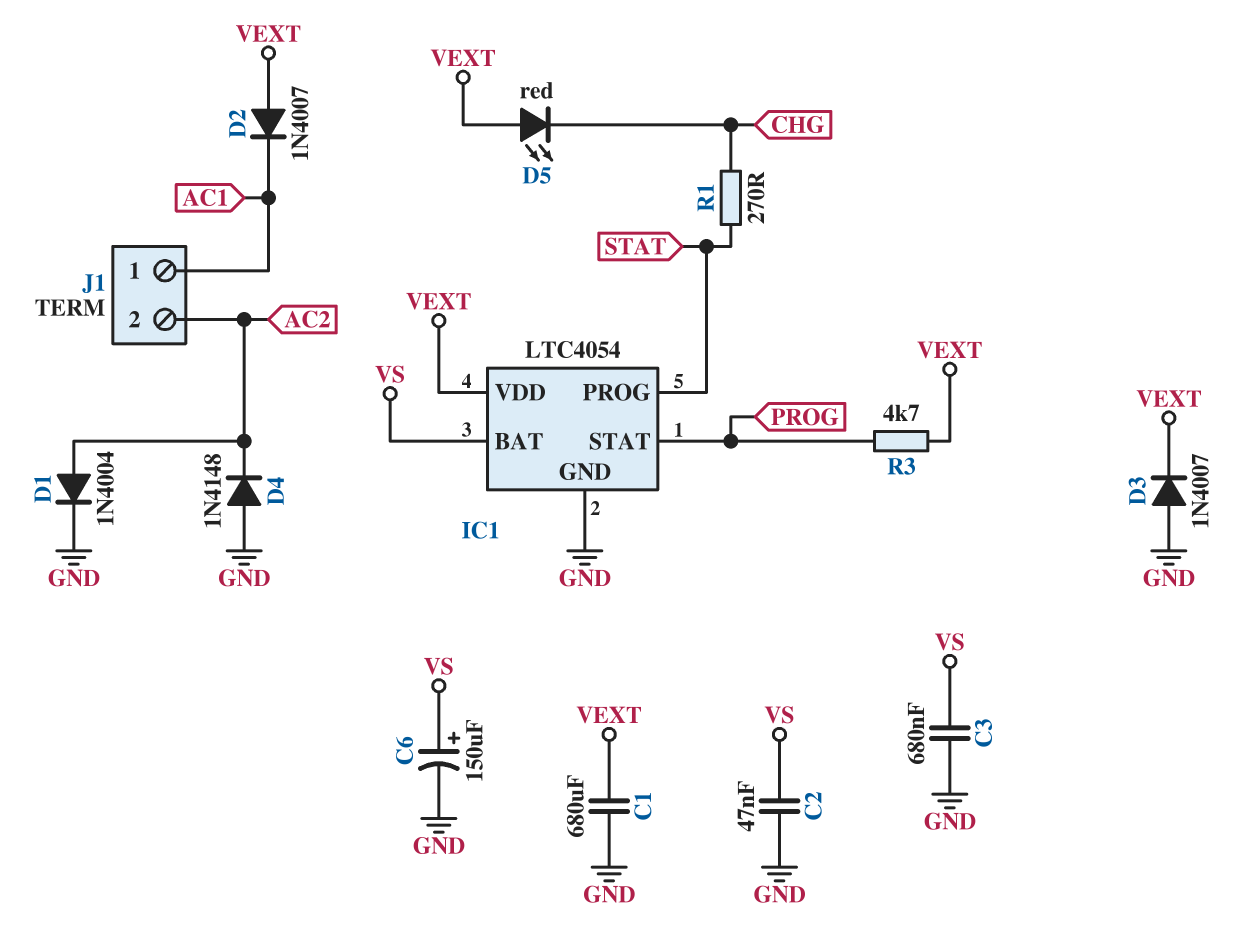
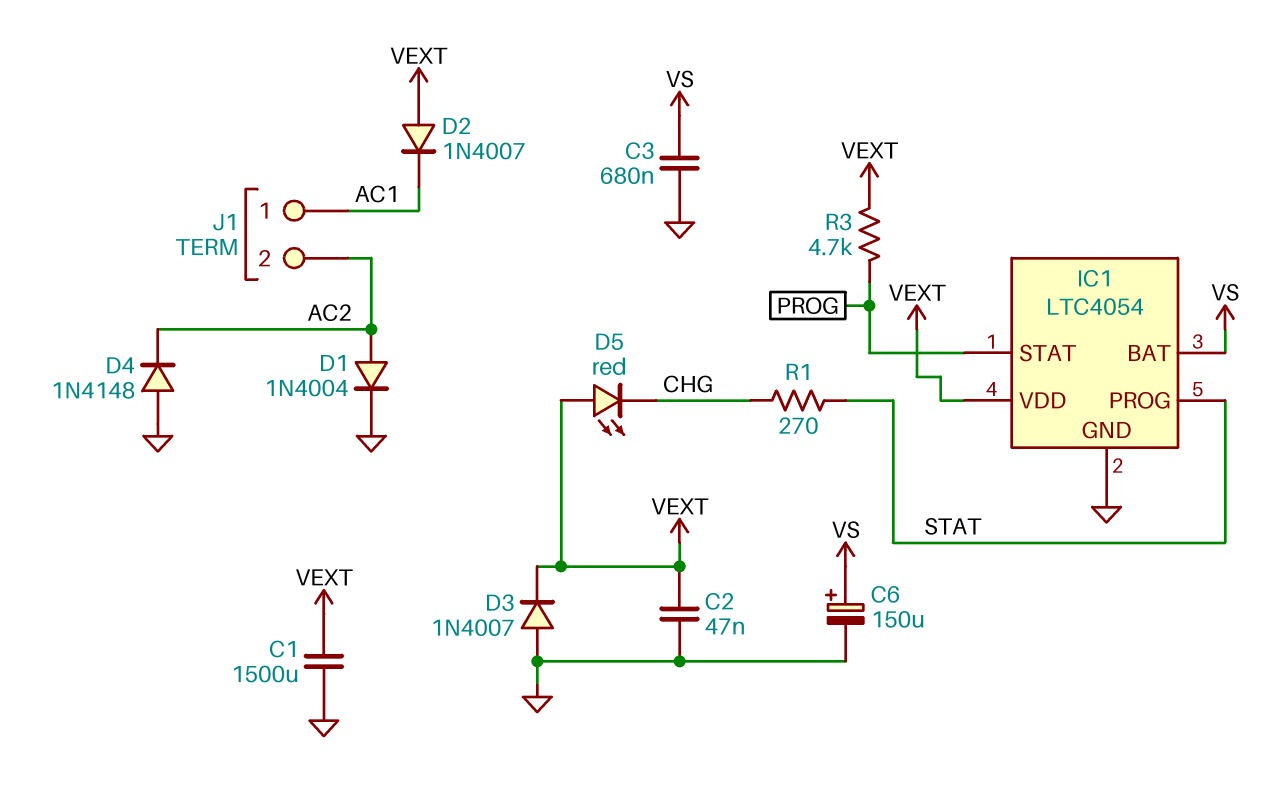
C1: 680uF (GND, VEXT) -> 1500uF (GND, VEXT)
C2: 47nF (GND, VS) -> 47nF (GND, VEXT)

